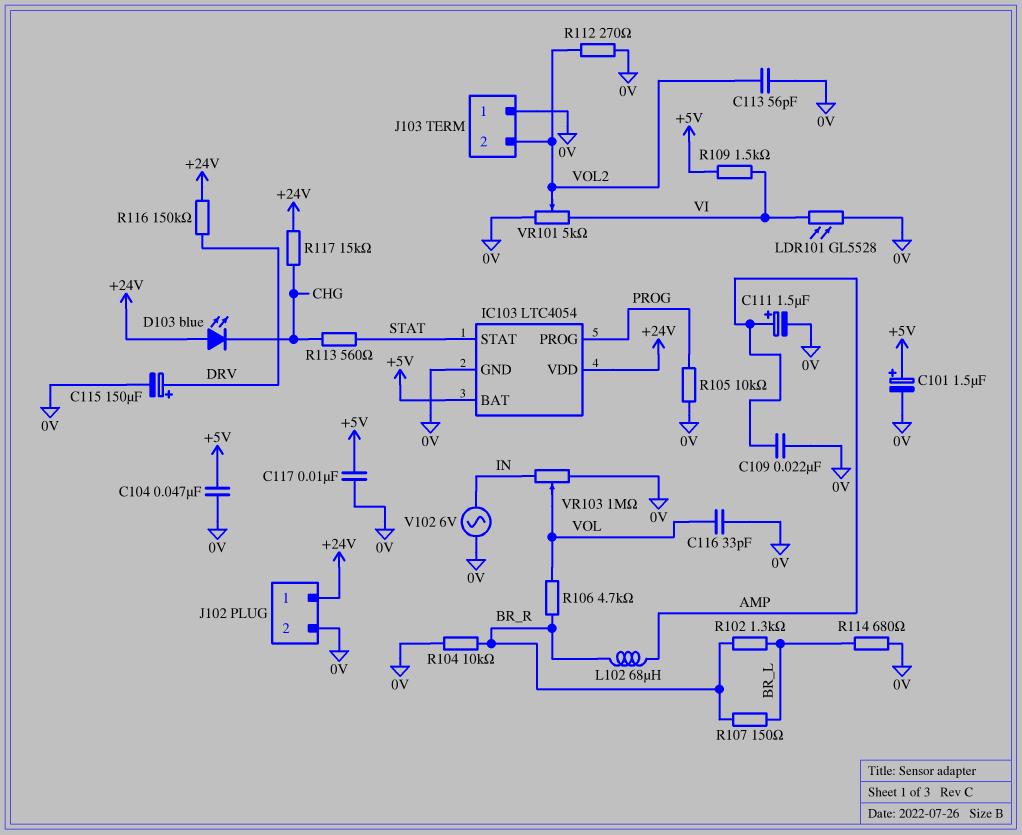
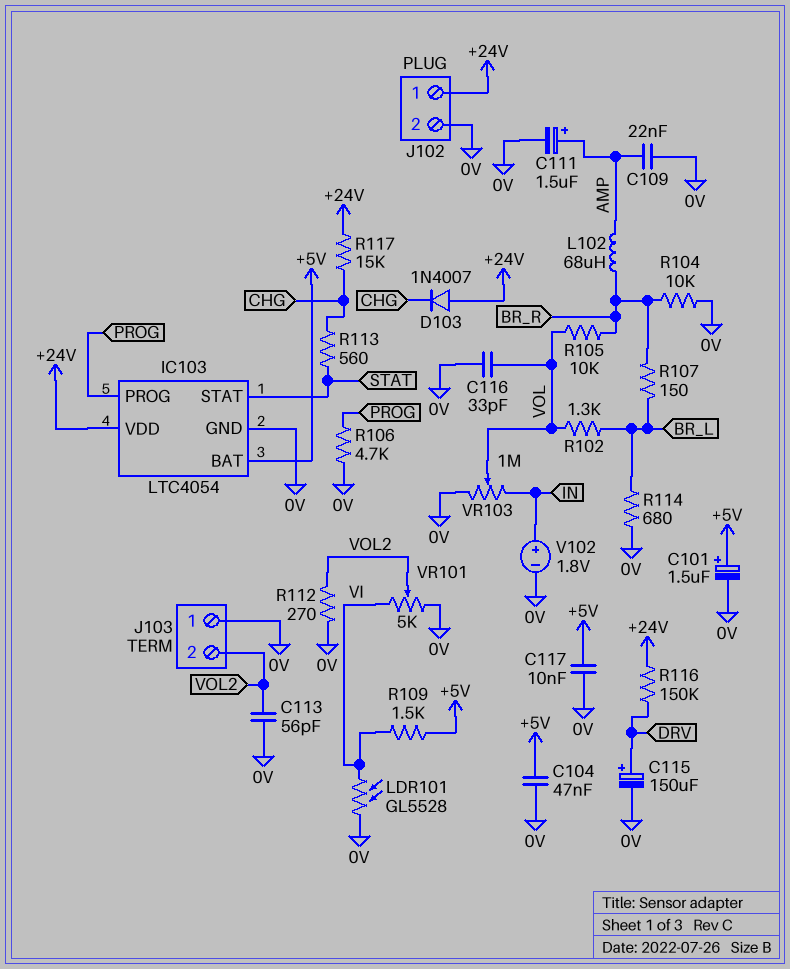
D103: LED blue (A +24V, K CHG) -> diode 1N4007 (A +24V, K CHG)
R102: 1.3k (BR_L, BR_R) -> 1.3k (BR_L, VOL)
R105: 10k (0V, PROG) -> 10k (BR_R, VOL)
R106: 4.7k (BR_R, VOL) -> 4.7k (0V, PROG)
V102: AC 6V (0V, IN) -> 1.8V (plus IN, minus 0V)

